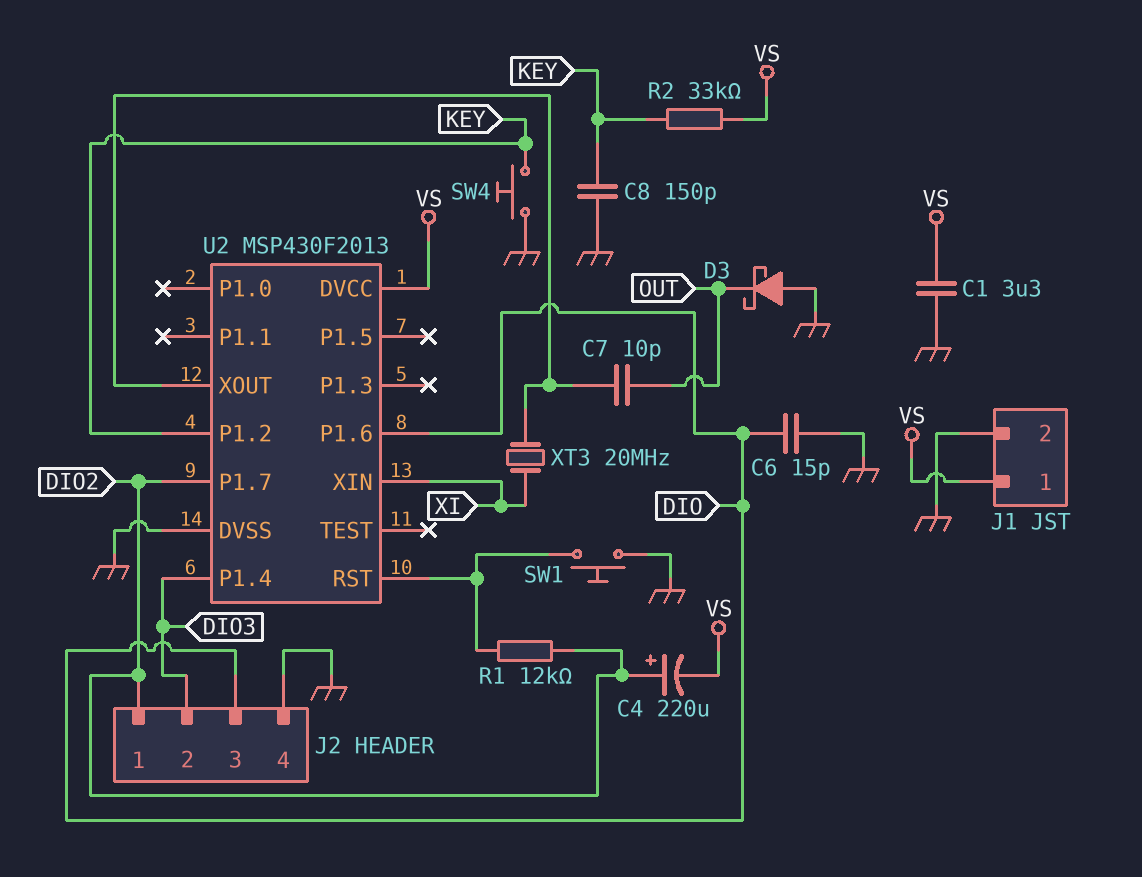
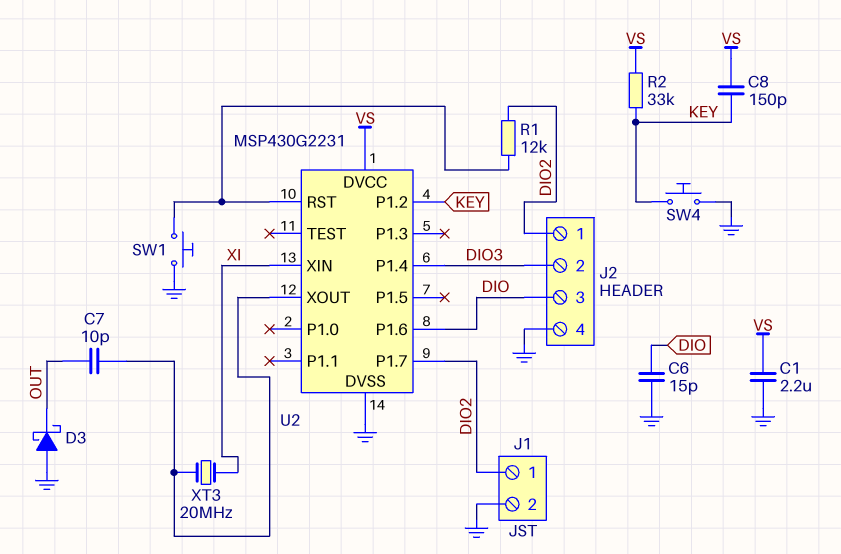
C1: 3.3uF (GND, VS) -> 2.2uF (GND, VS)
C4: 220uF (plus DIO2, minus VS) -> none
C8: 150pF (GND, KEY) -> 150pF (KEY, VS)
J1 pin 1: VS -> DIO2
U2: MSP430F2013 -> MSP430G2231

